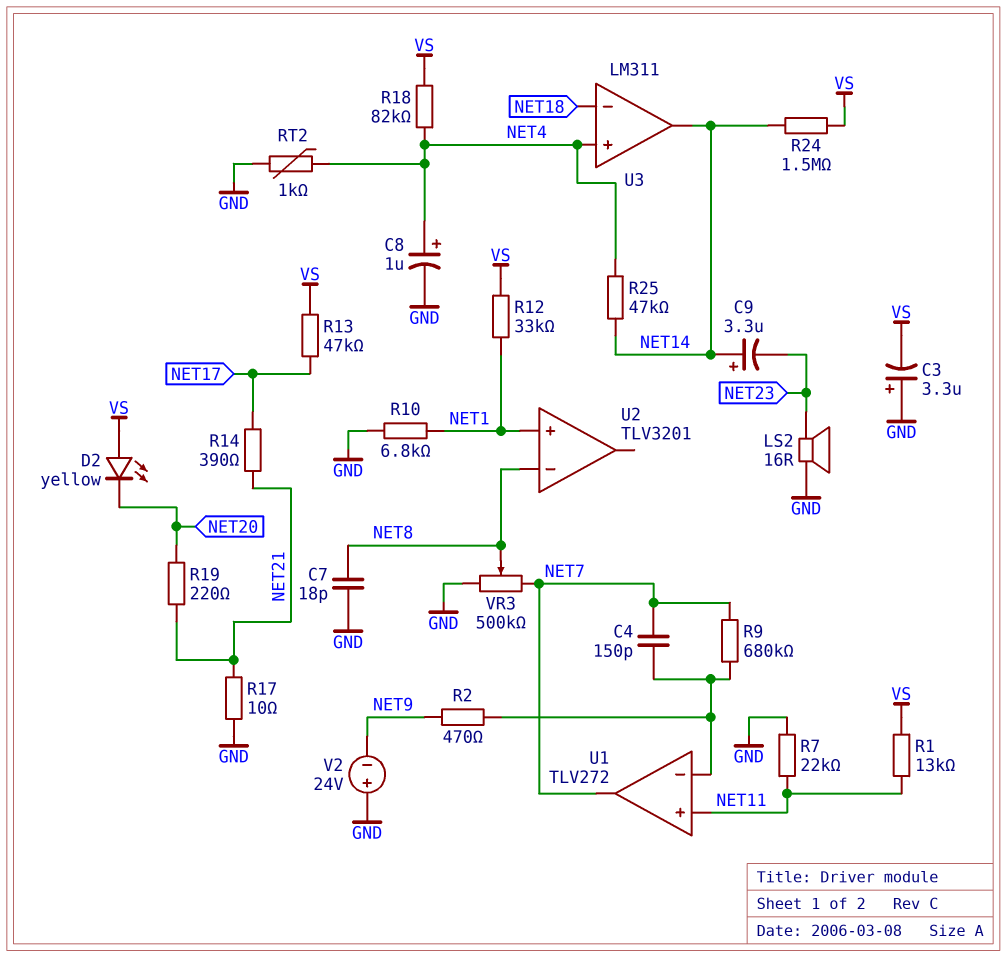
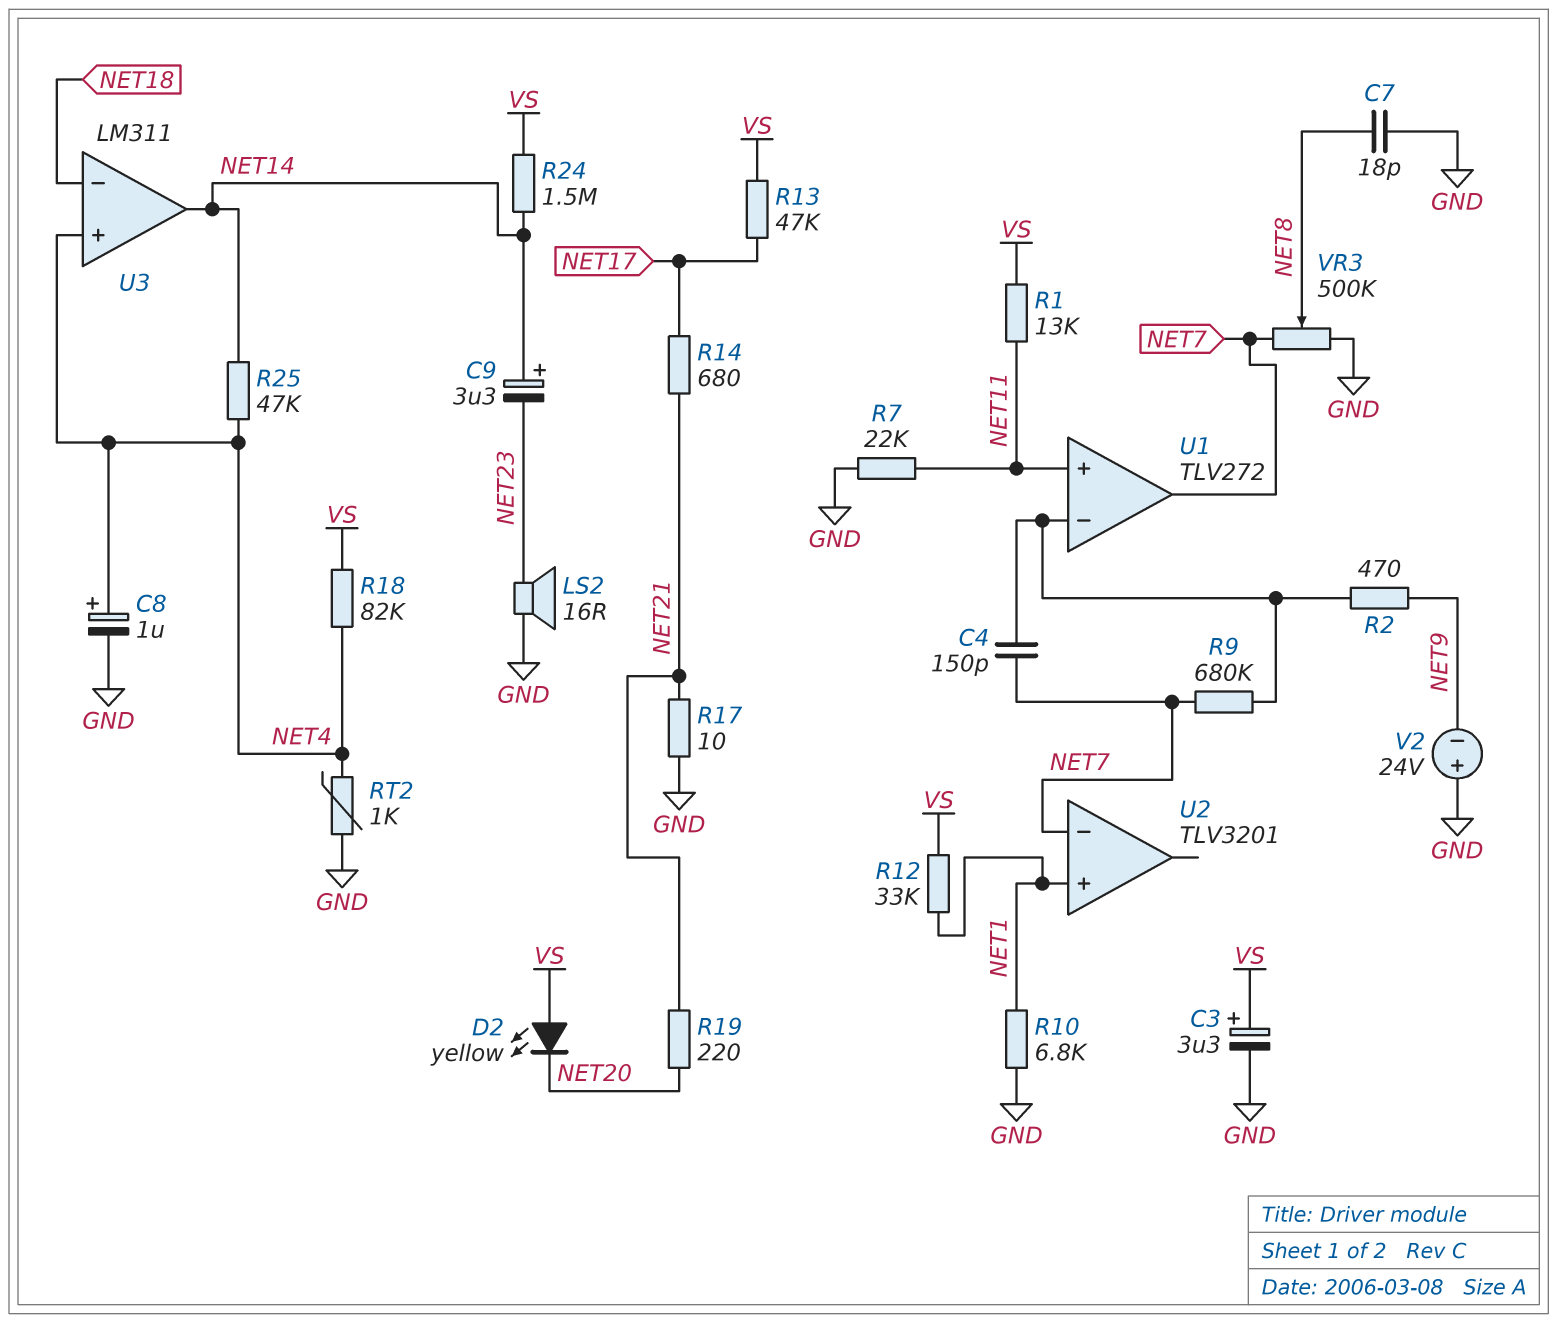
C3: 3.3uF (plus GND, minus VS) -> 3.3uF (plus VS, minus GND)
R14: 390 (NET17, NET21) -> 680 (NET17, NET21)
U2 pin in-: NET8 -> NET7

